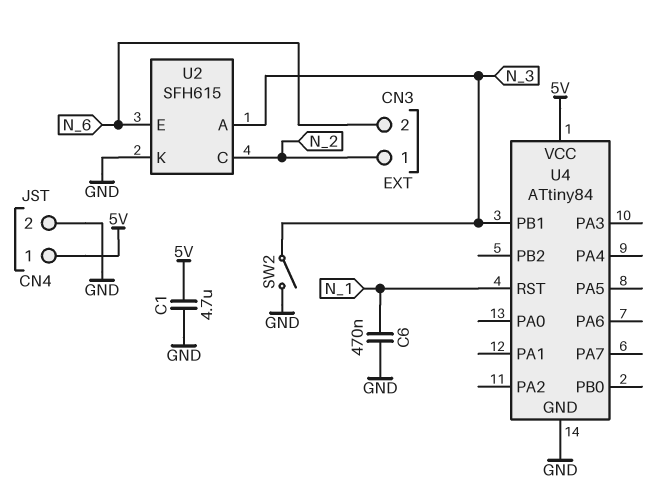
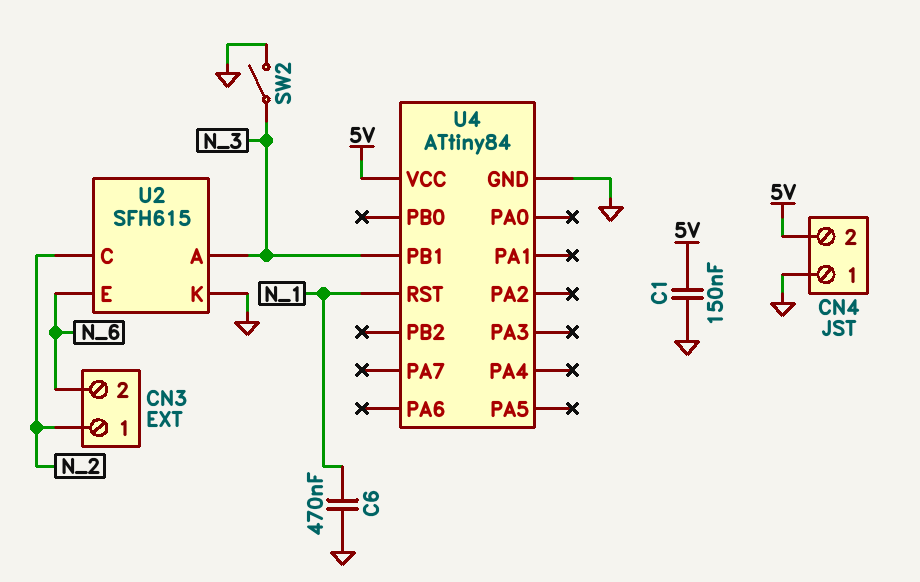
C1: 4.7uF (5V, GND) -> 150nF (5V, GND)
CN4 pin 1: 5V -> GND
CN4 pin 2: GND -> 5V

